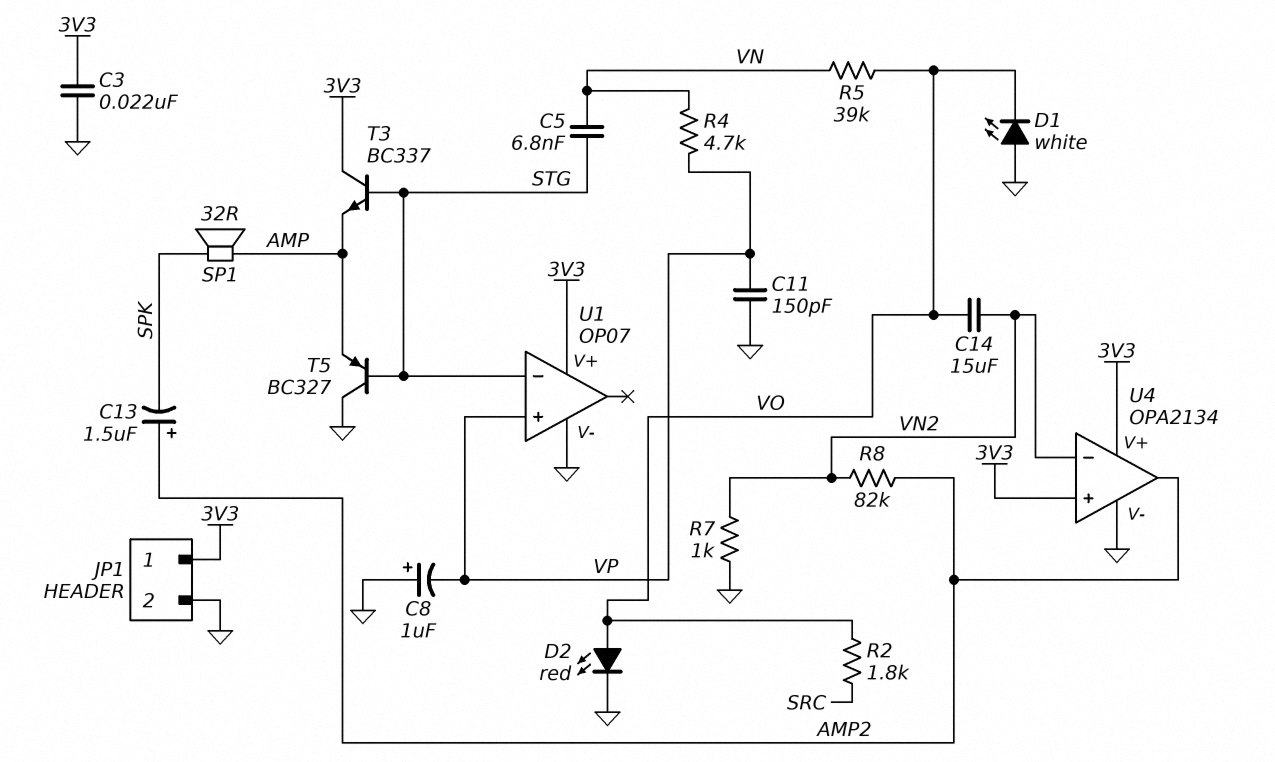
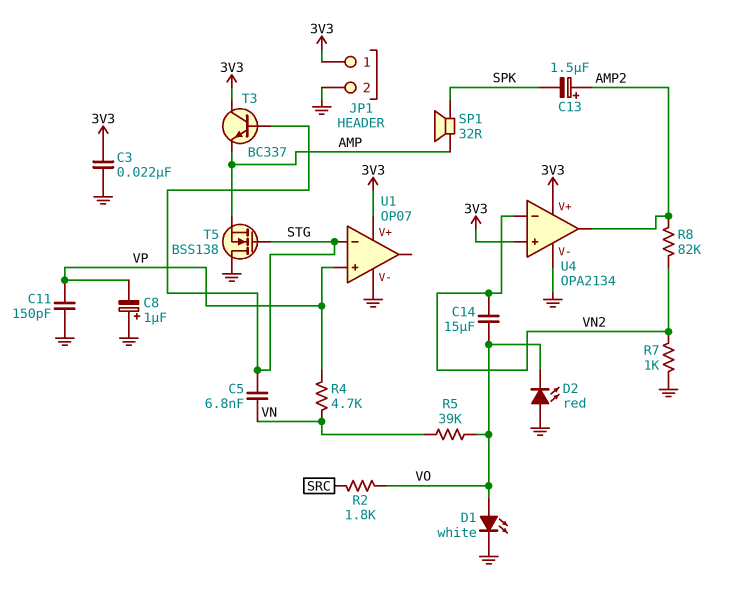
D1: LED white (A GND, K VO) -> LED white (A VO, K GND)
D2: LED red (A VO, K GND) -> LED red (A GND, K VO)
T5: PNP BC327 (B STG, C GND, E AMP) -> NMOS BSS138 (G STG, D GND, S AMP)

